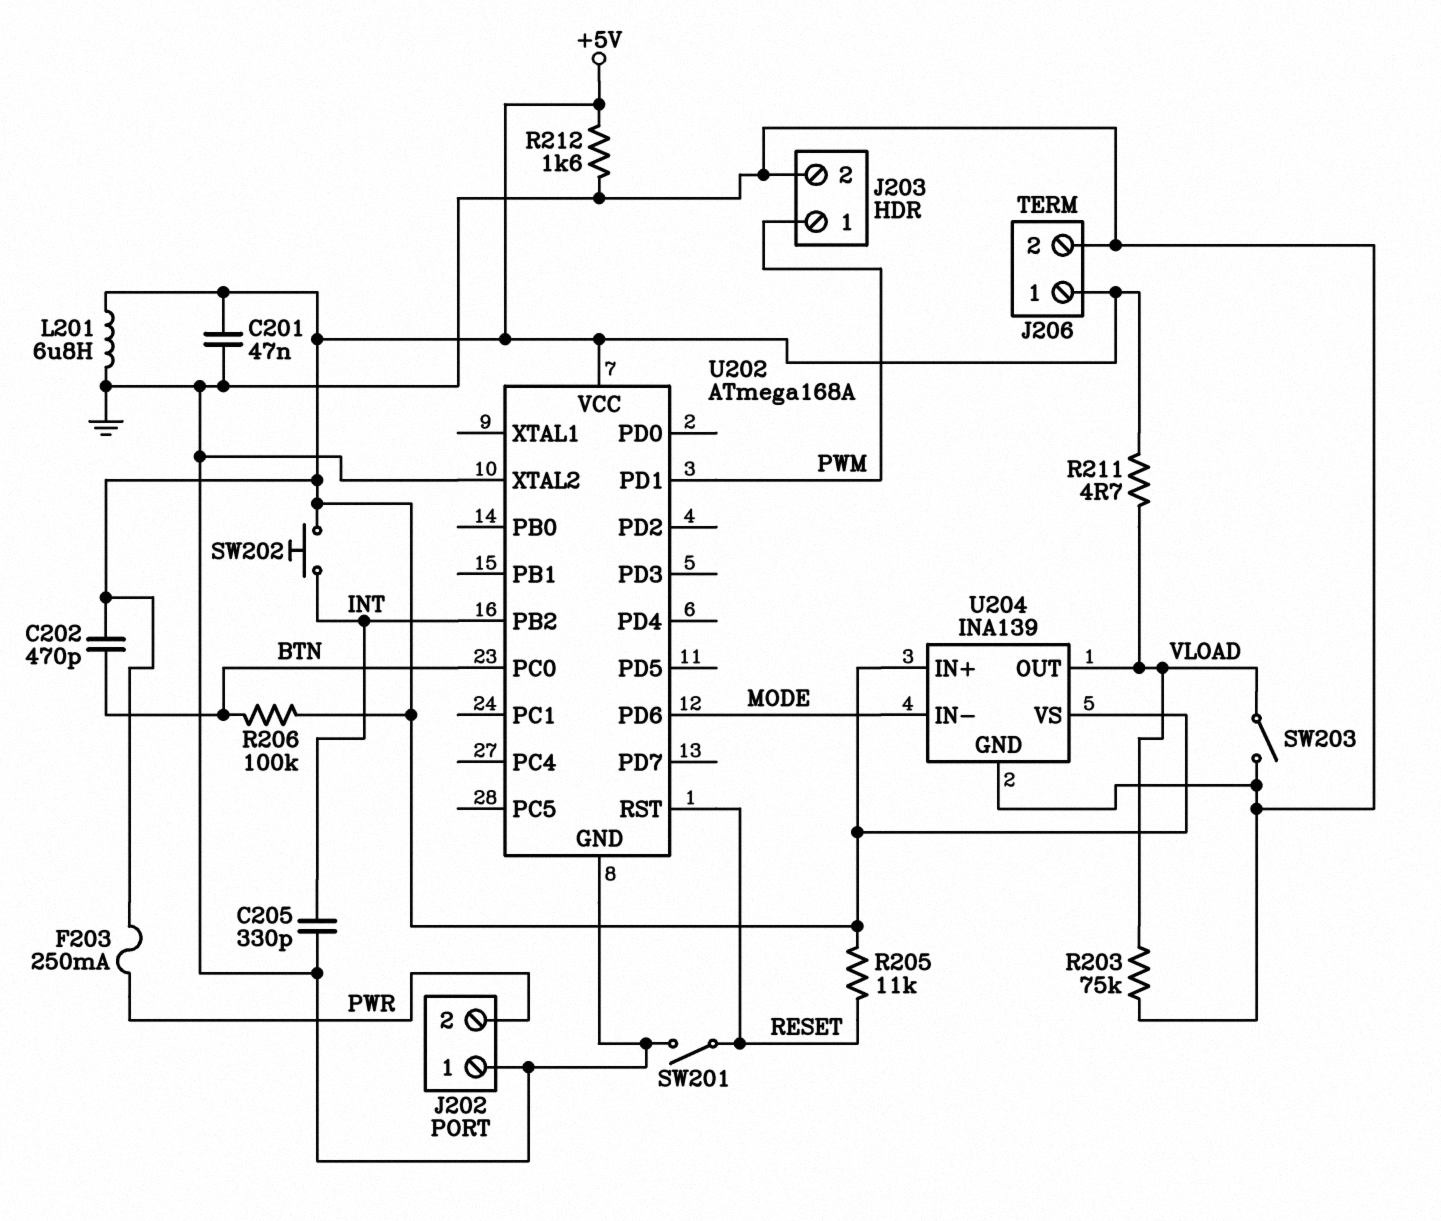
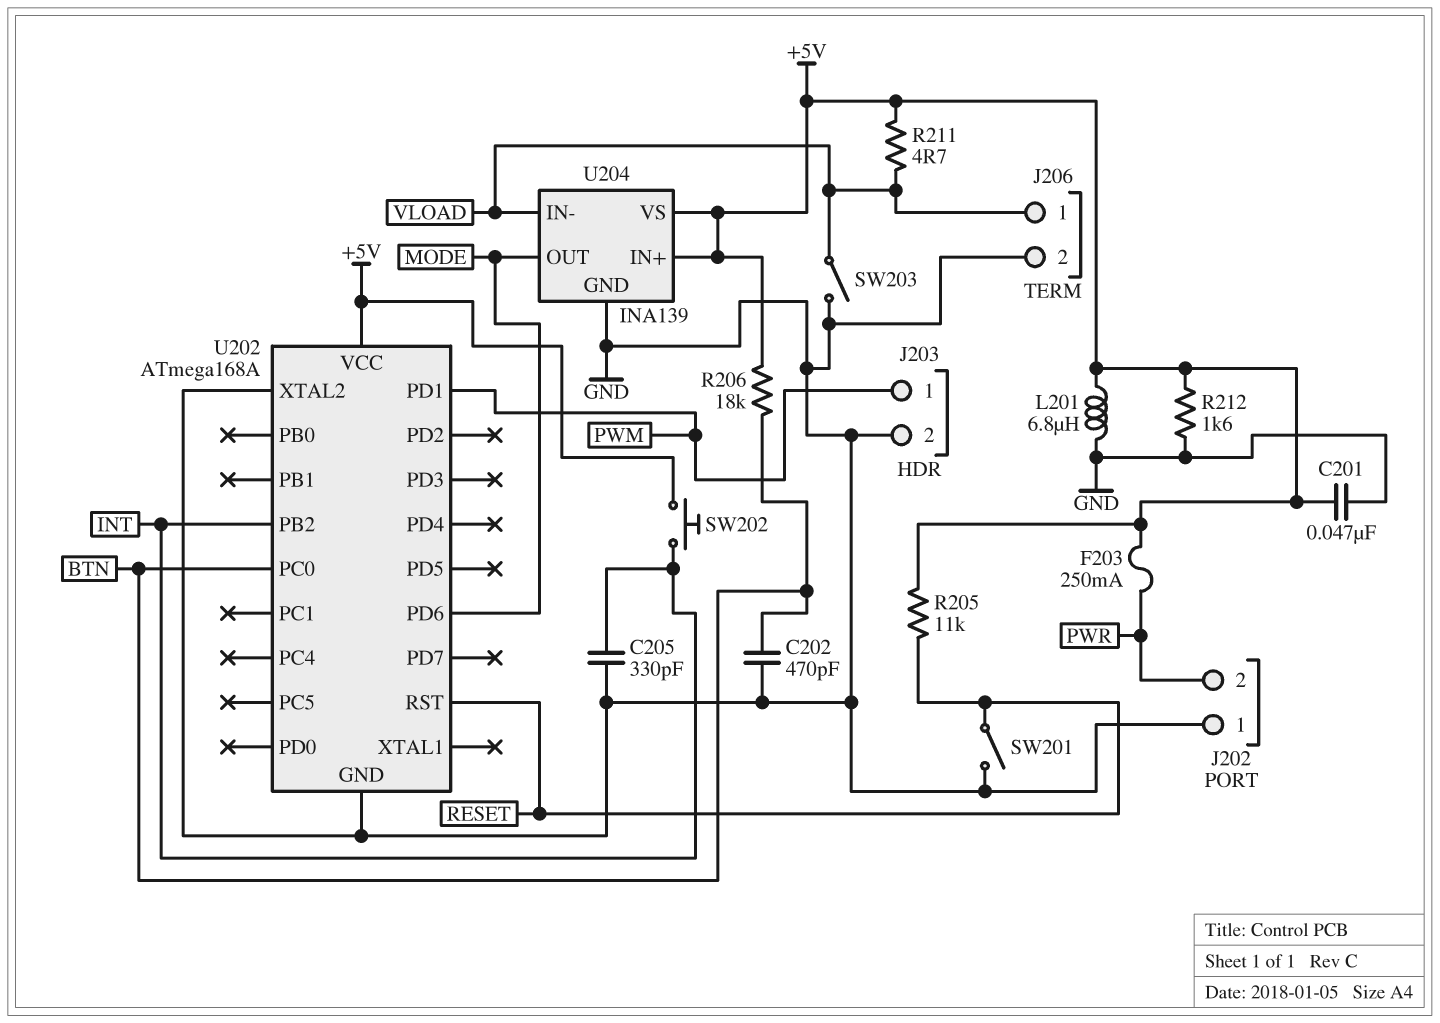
C202: 470pF (+5V, BTN) -> 470pF (BTN, GND)
J206 pin 1: +5V -> VLOAD
R203: 75k (GND, VLOAD) -> none
R206: 100k (+5V, BTN) -> 18k (+5V, BTN)
U204 pin IN-: MODE -> VLOAD
U204 pin OUT: VLOAD -> MODE

